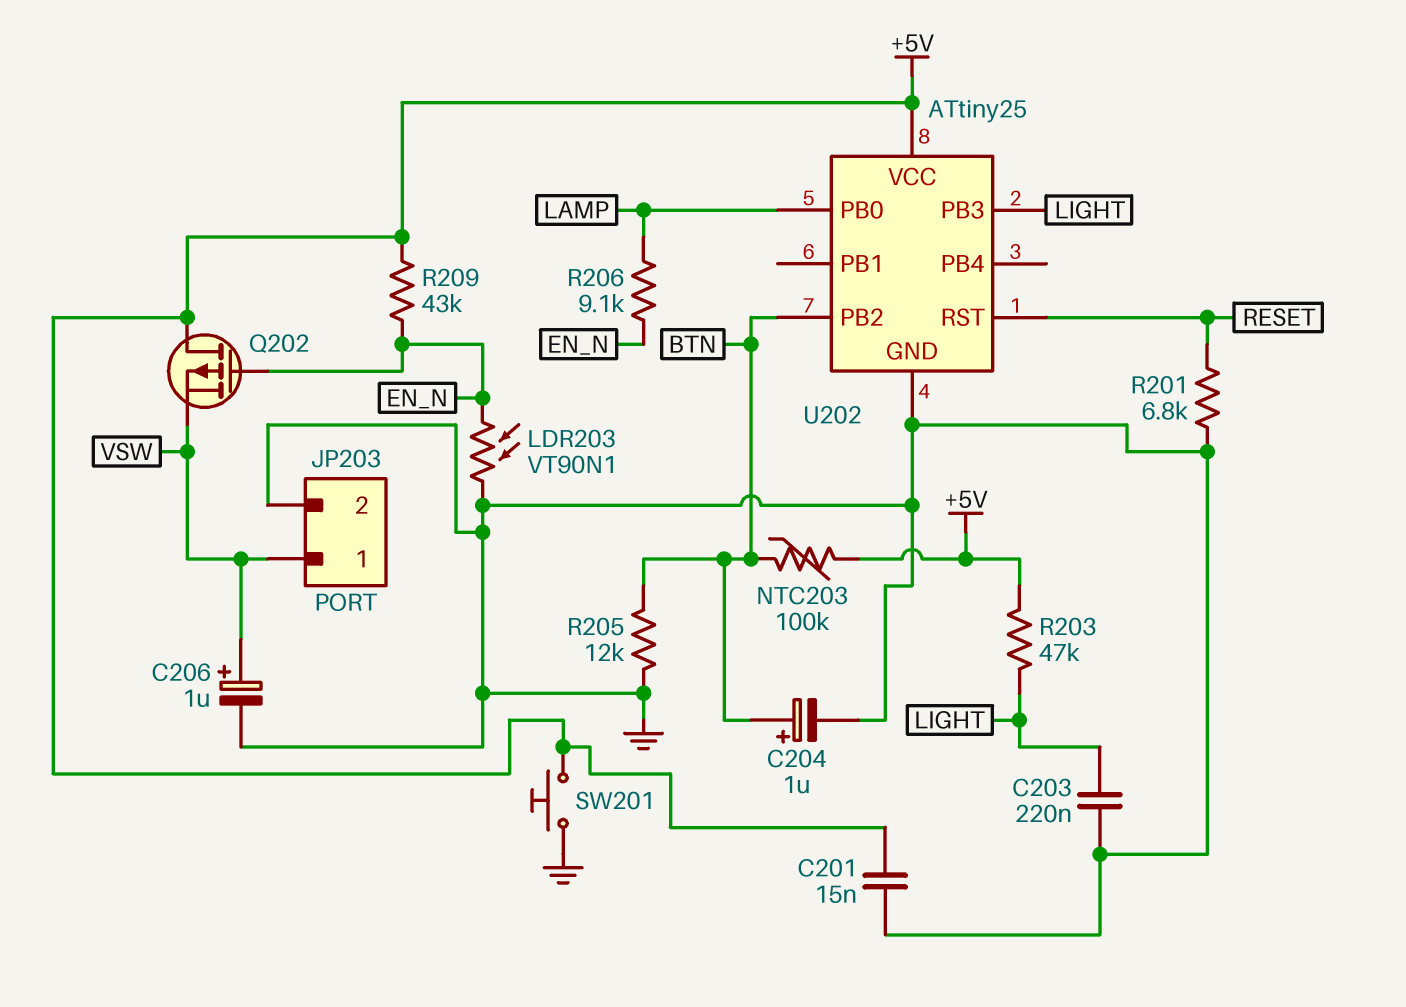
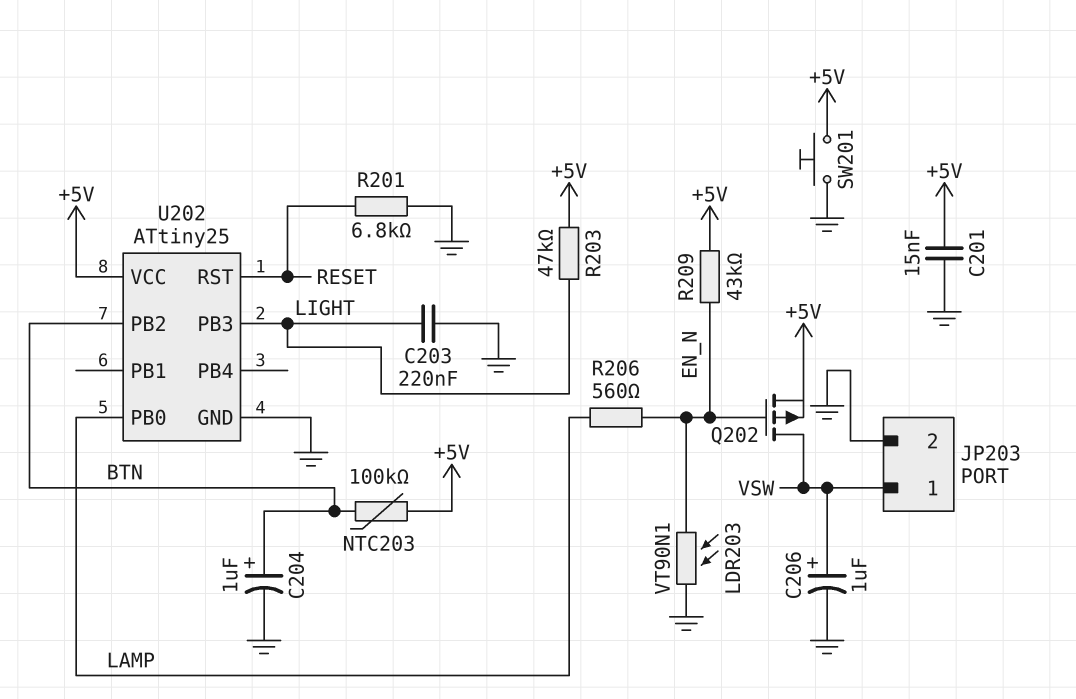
Q202: PMOS (G EN_N, D +5V, S VSW) -> PMOS (G EN_N, D VSW, S +5V)
R205: 12k (BTN, GND) -> none
R206: 9.1k (EN_N, LAMP) -> 560 (EN_N, LAMP)

